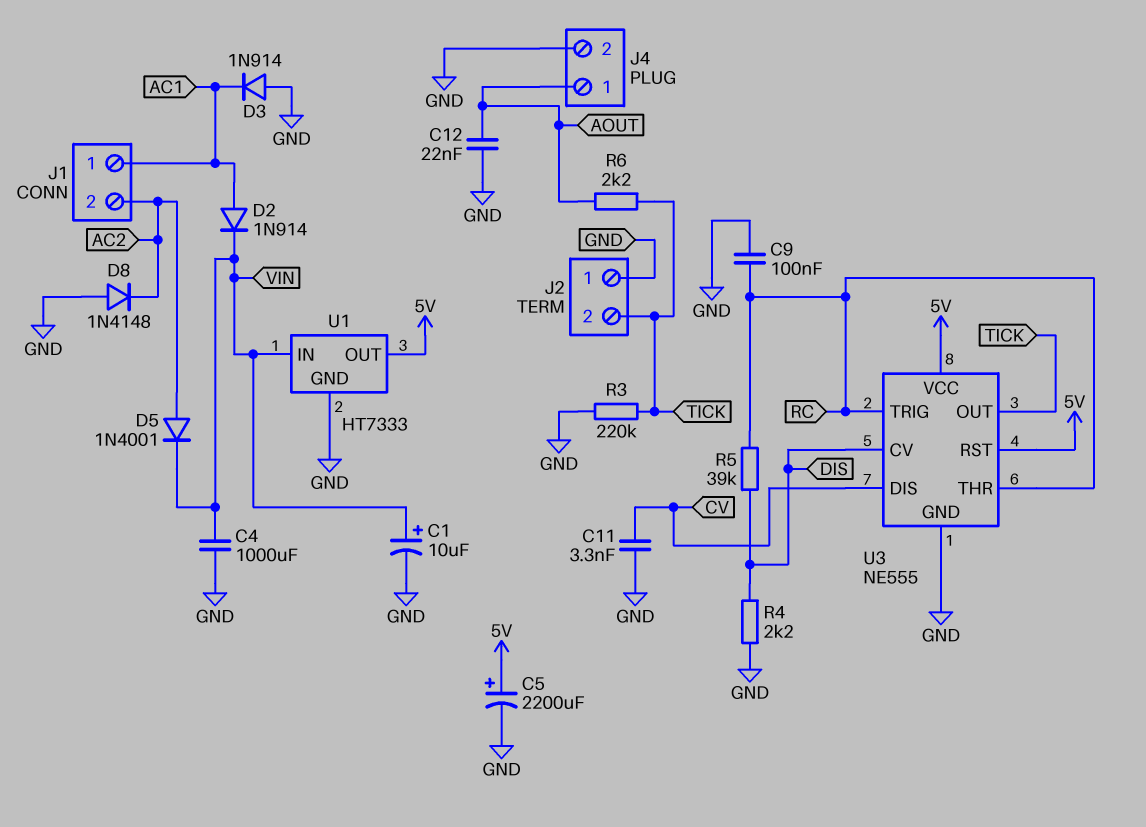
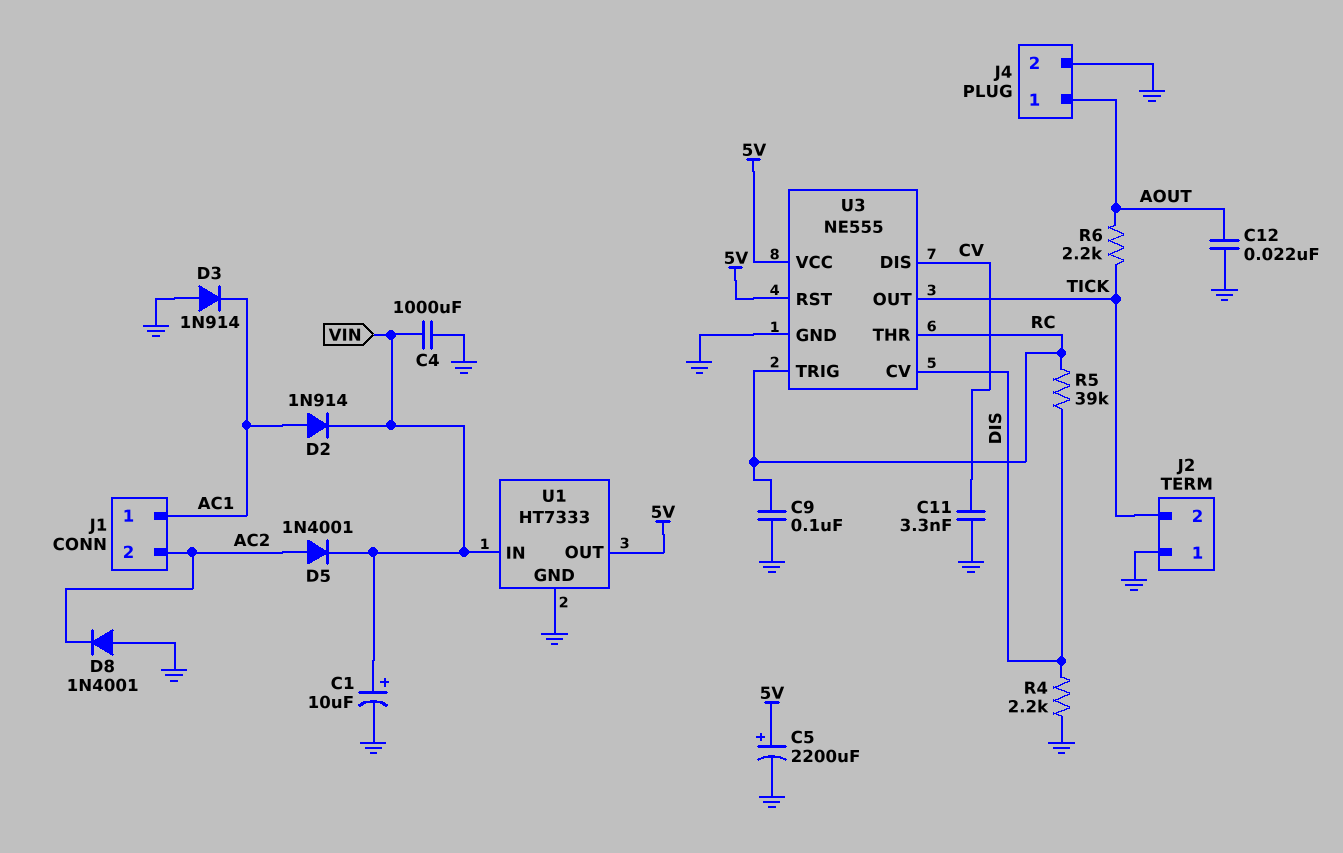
D8: diode 1N4148 (A GND, K AC2) -> diode 1N4001 (A GND, K AC2)
R3: 220k (GND, TICK) -> none

